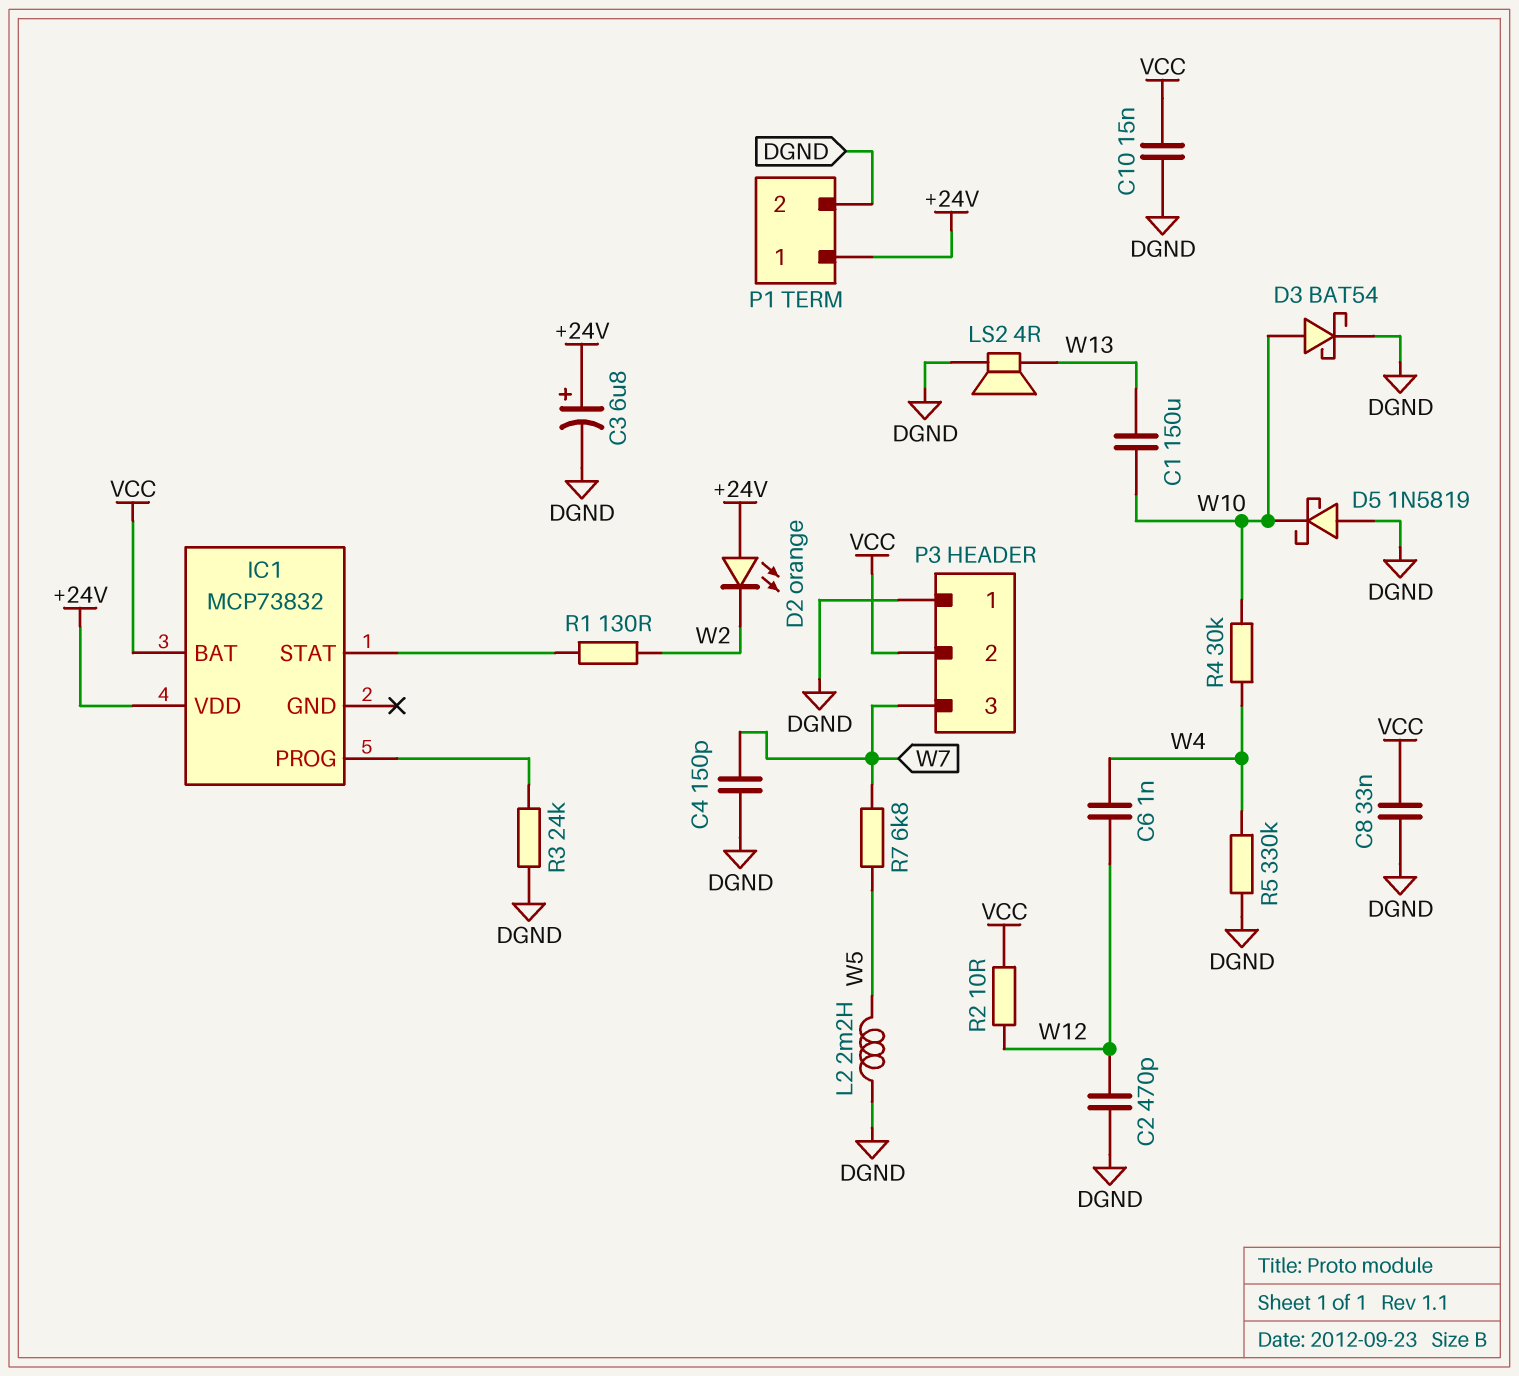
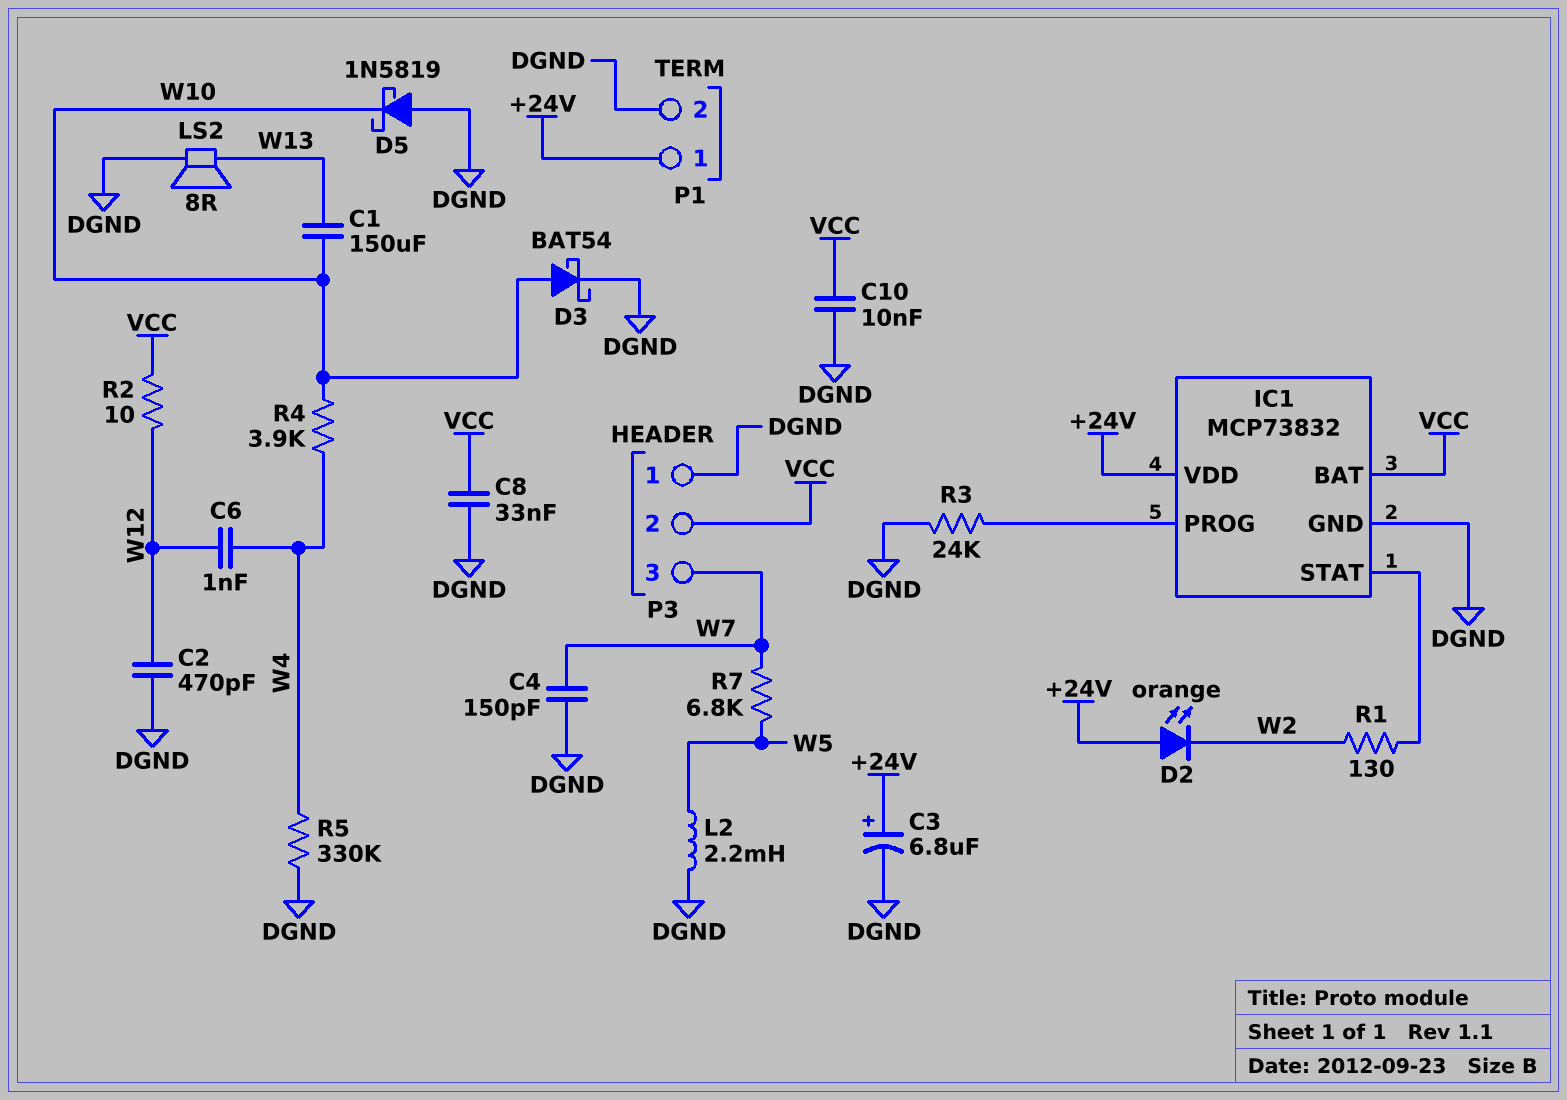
C10: 15nF (DGND, VCC) -> 10nF (DGND, VCC)
IC1 pin GND: none -> DGND
LS2: speaker 4R (DGND, W13) -> speaker 8R (DGND, W13)
R4: 30k (W4, W10) -> 3.9k (W4, W10)

